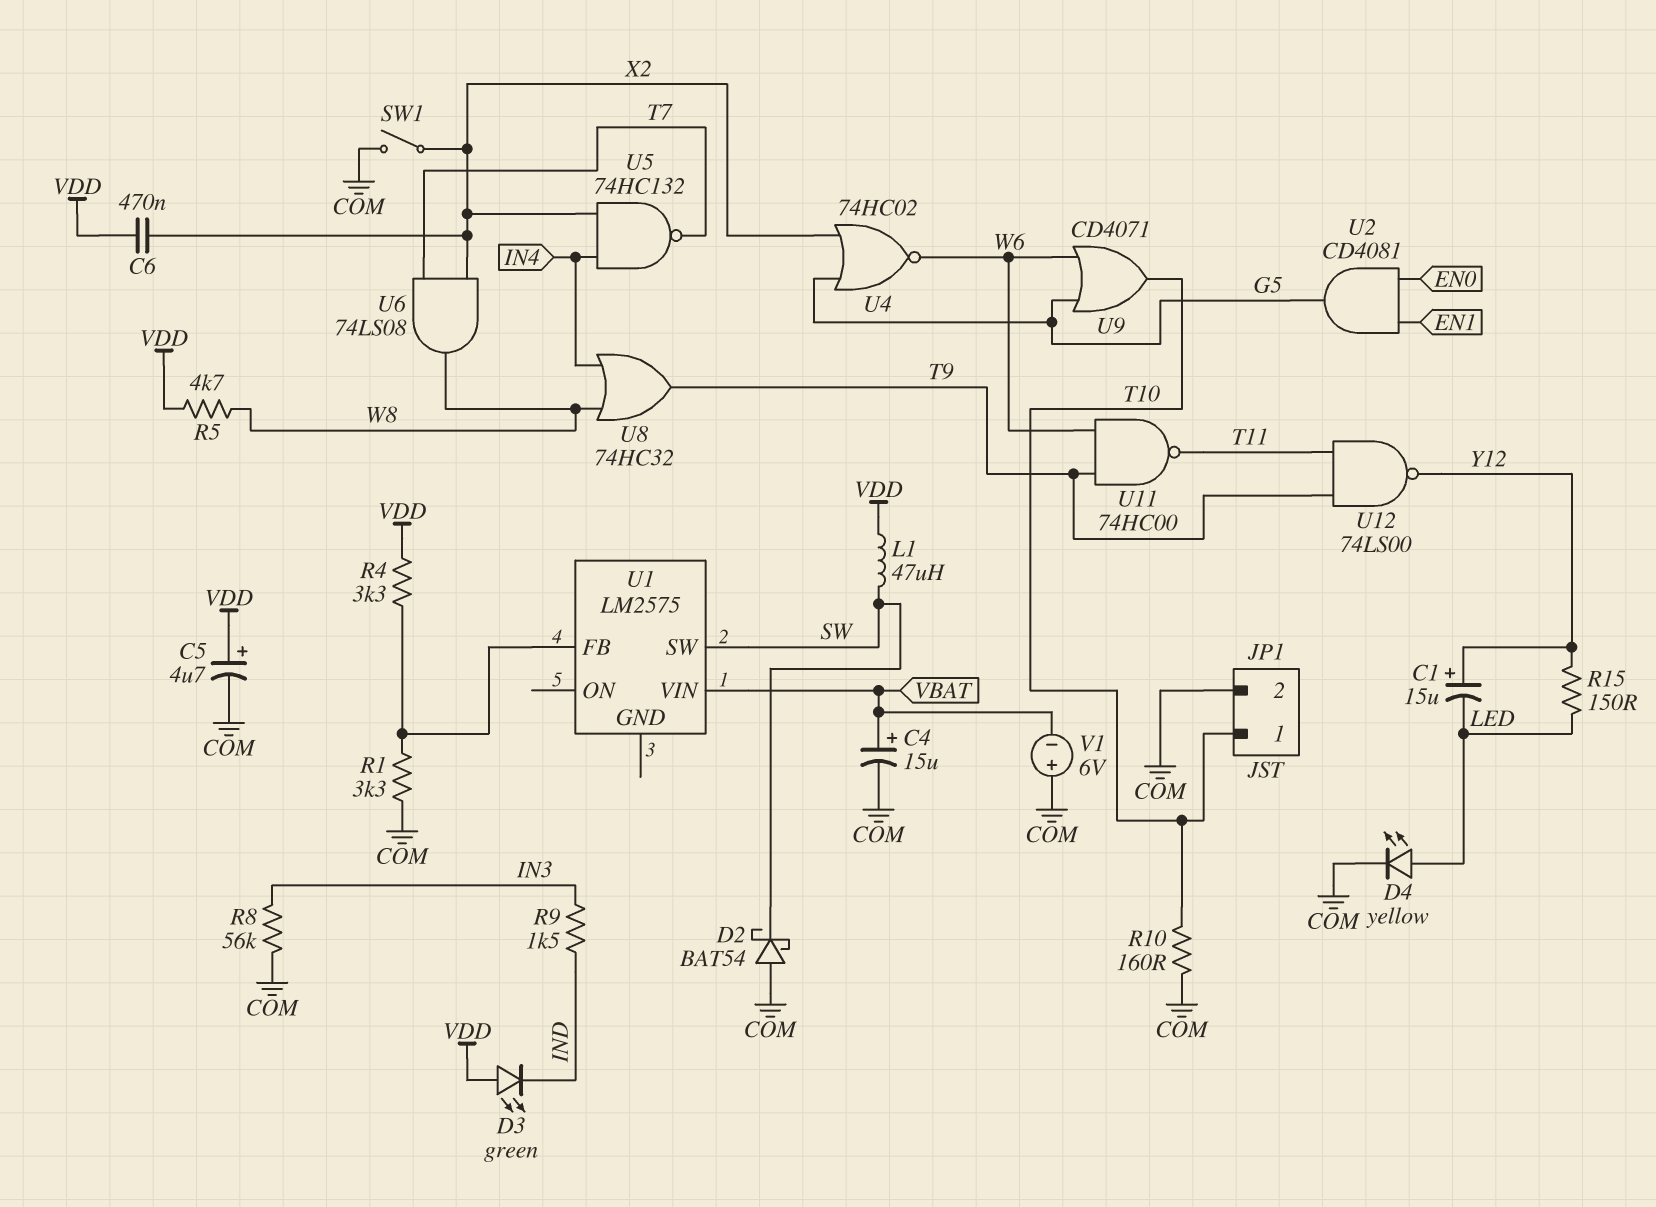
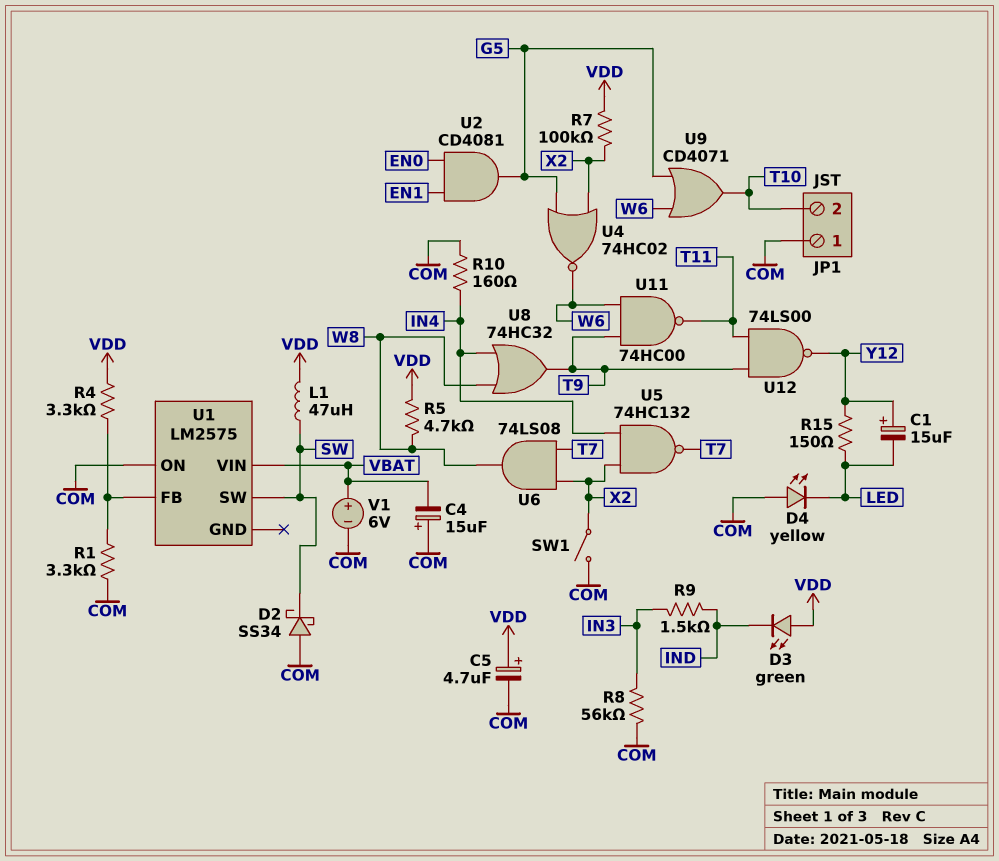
C4: 15uF (plus VBAT, minus COM) -> 15uF (plus COM, minus VBAT)
C6: 470nF (VDD, X2) -> none
D2: schottky BAT54 (A COM, K SW) -> schottky SS34 (A COM, K SW)
D4: LED yellow (A LED, K COM) -> LED yellow (A COM, K LED)
JP1 pin 1: T10 -> COM
JP1 pin 2: COM -> T10
R7: none -> 100k (VDD, X2)
R10: 160 (COM, T10) -> 160 (COM, IN4)
U1 pin ON: none -> COM
V1: 6V (plus COM, minus VBAT) -> 6V (plus VBAT, minus COM)

